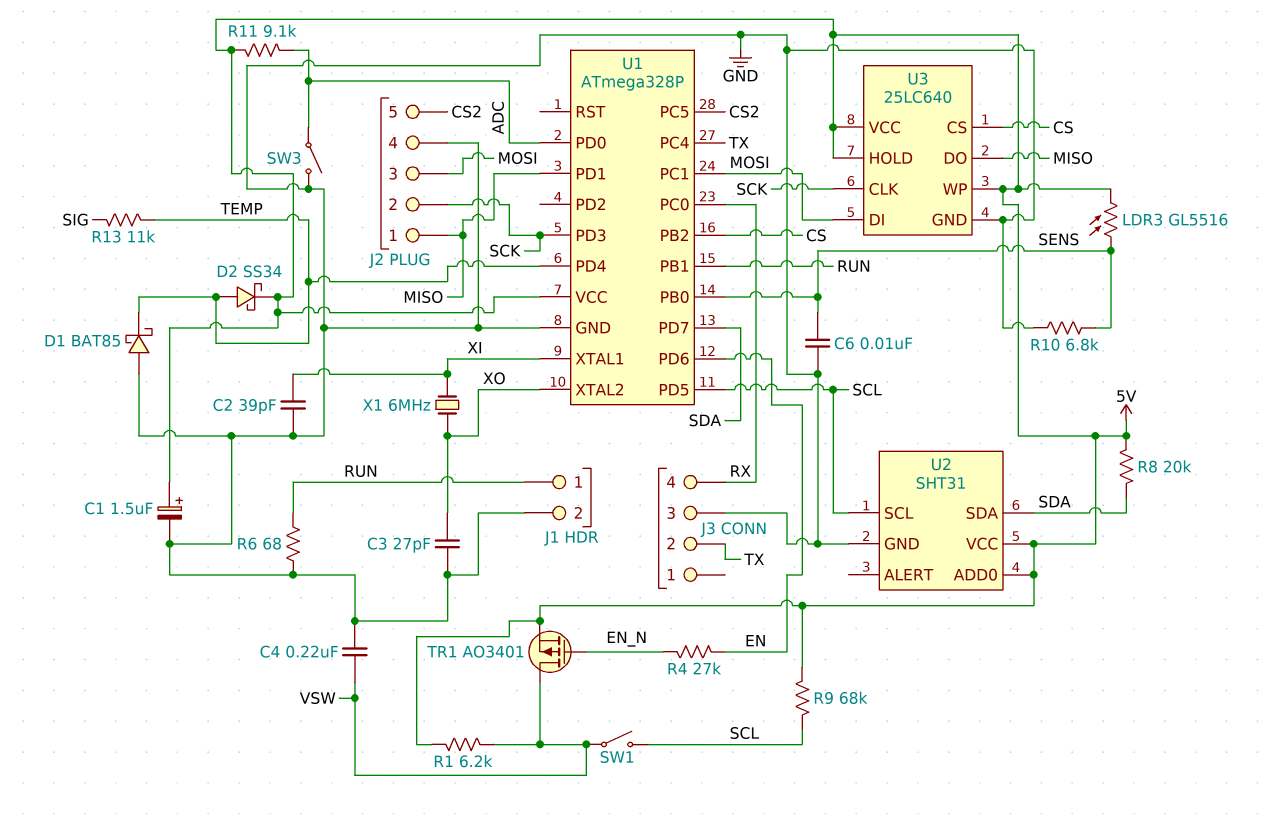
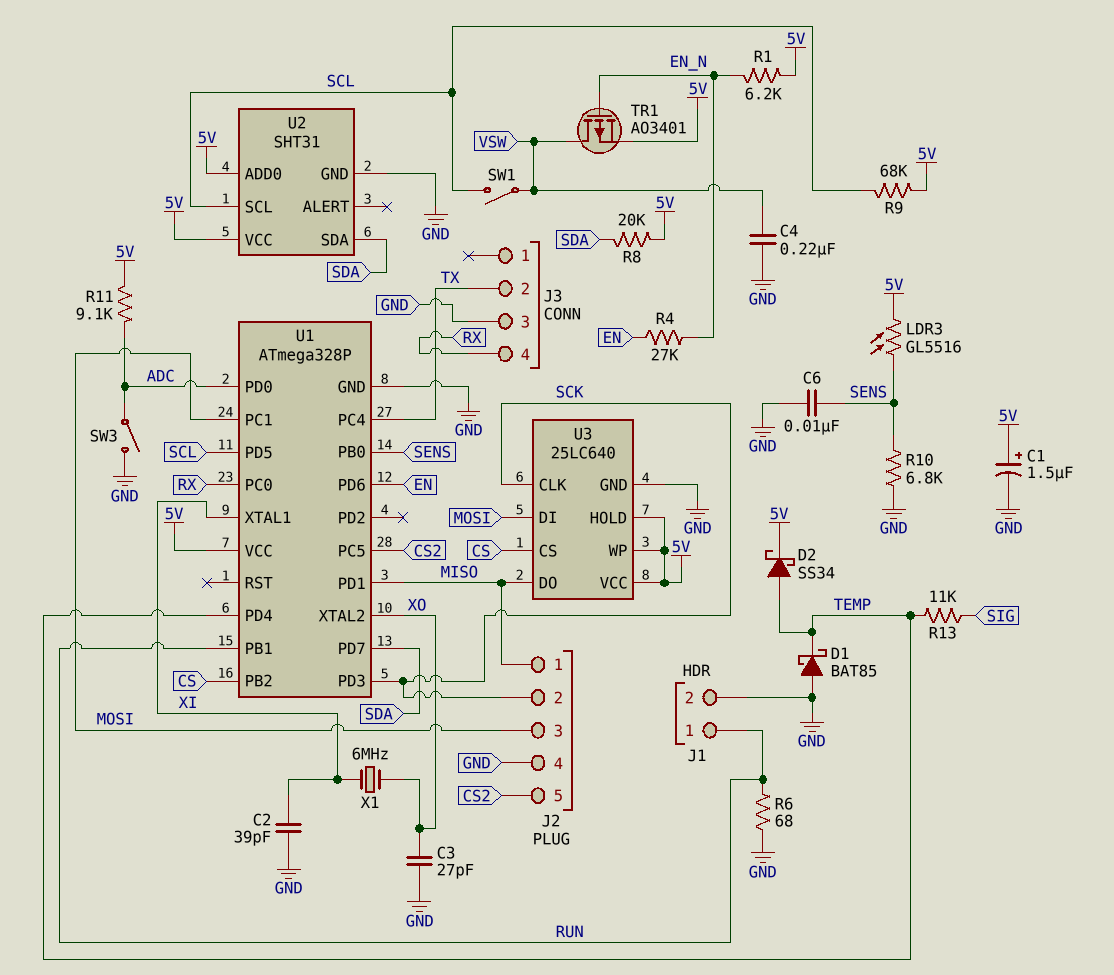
R1: 6.2k (5V, VSW) -> 6.2k (5V, EN_N)

